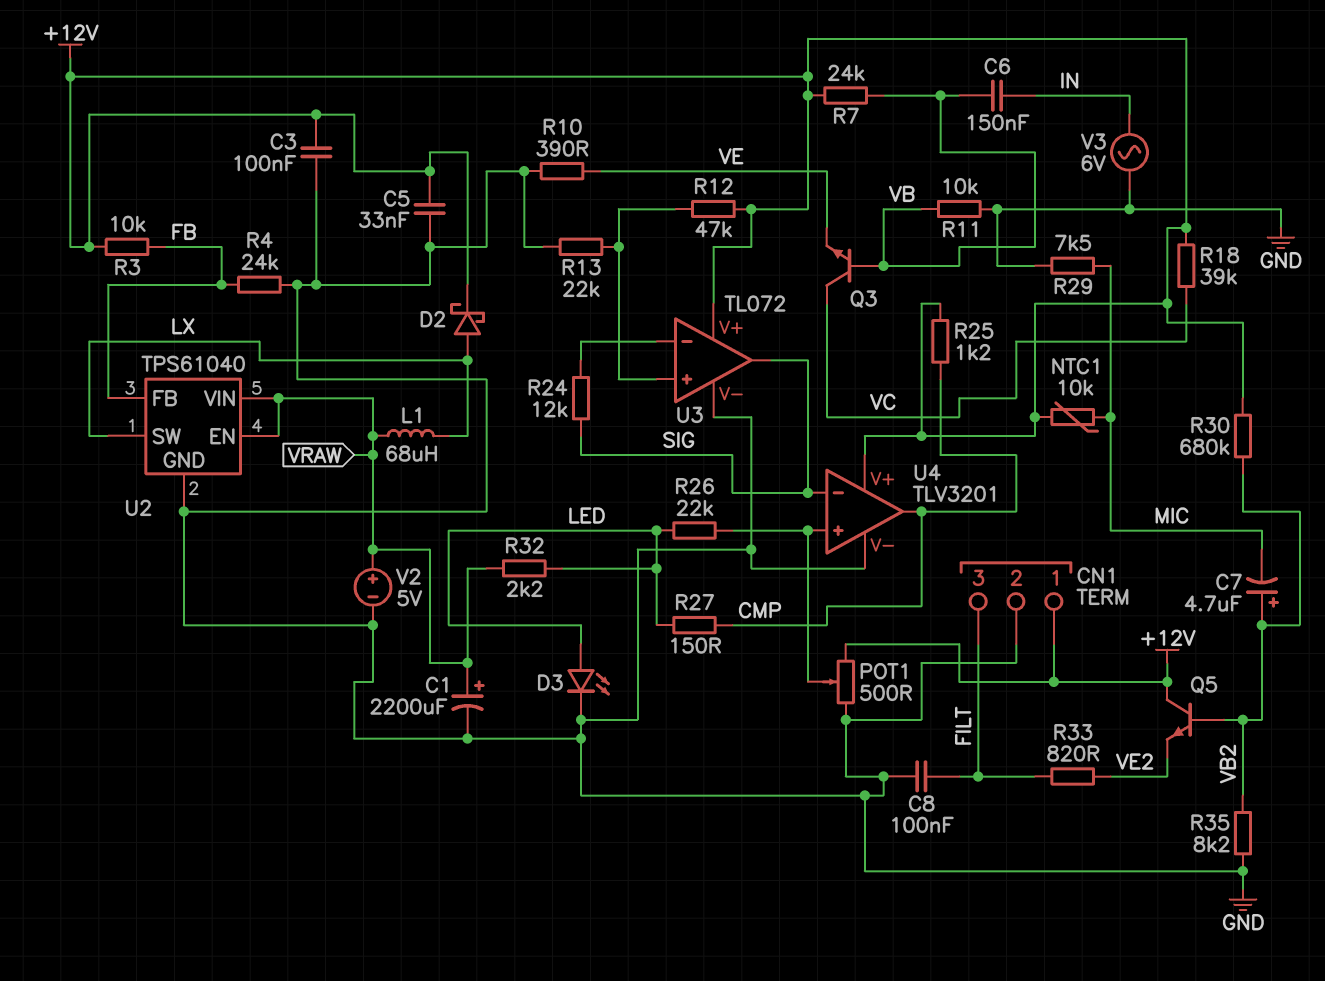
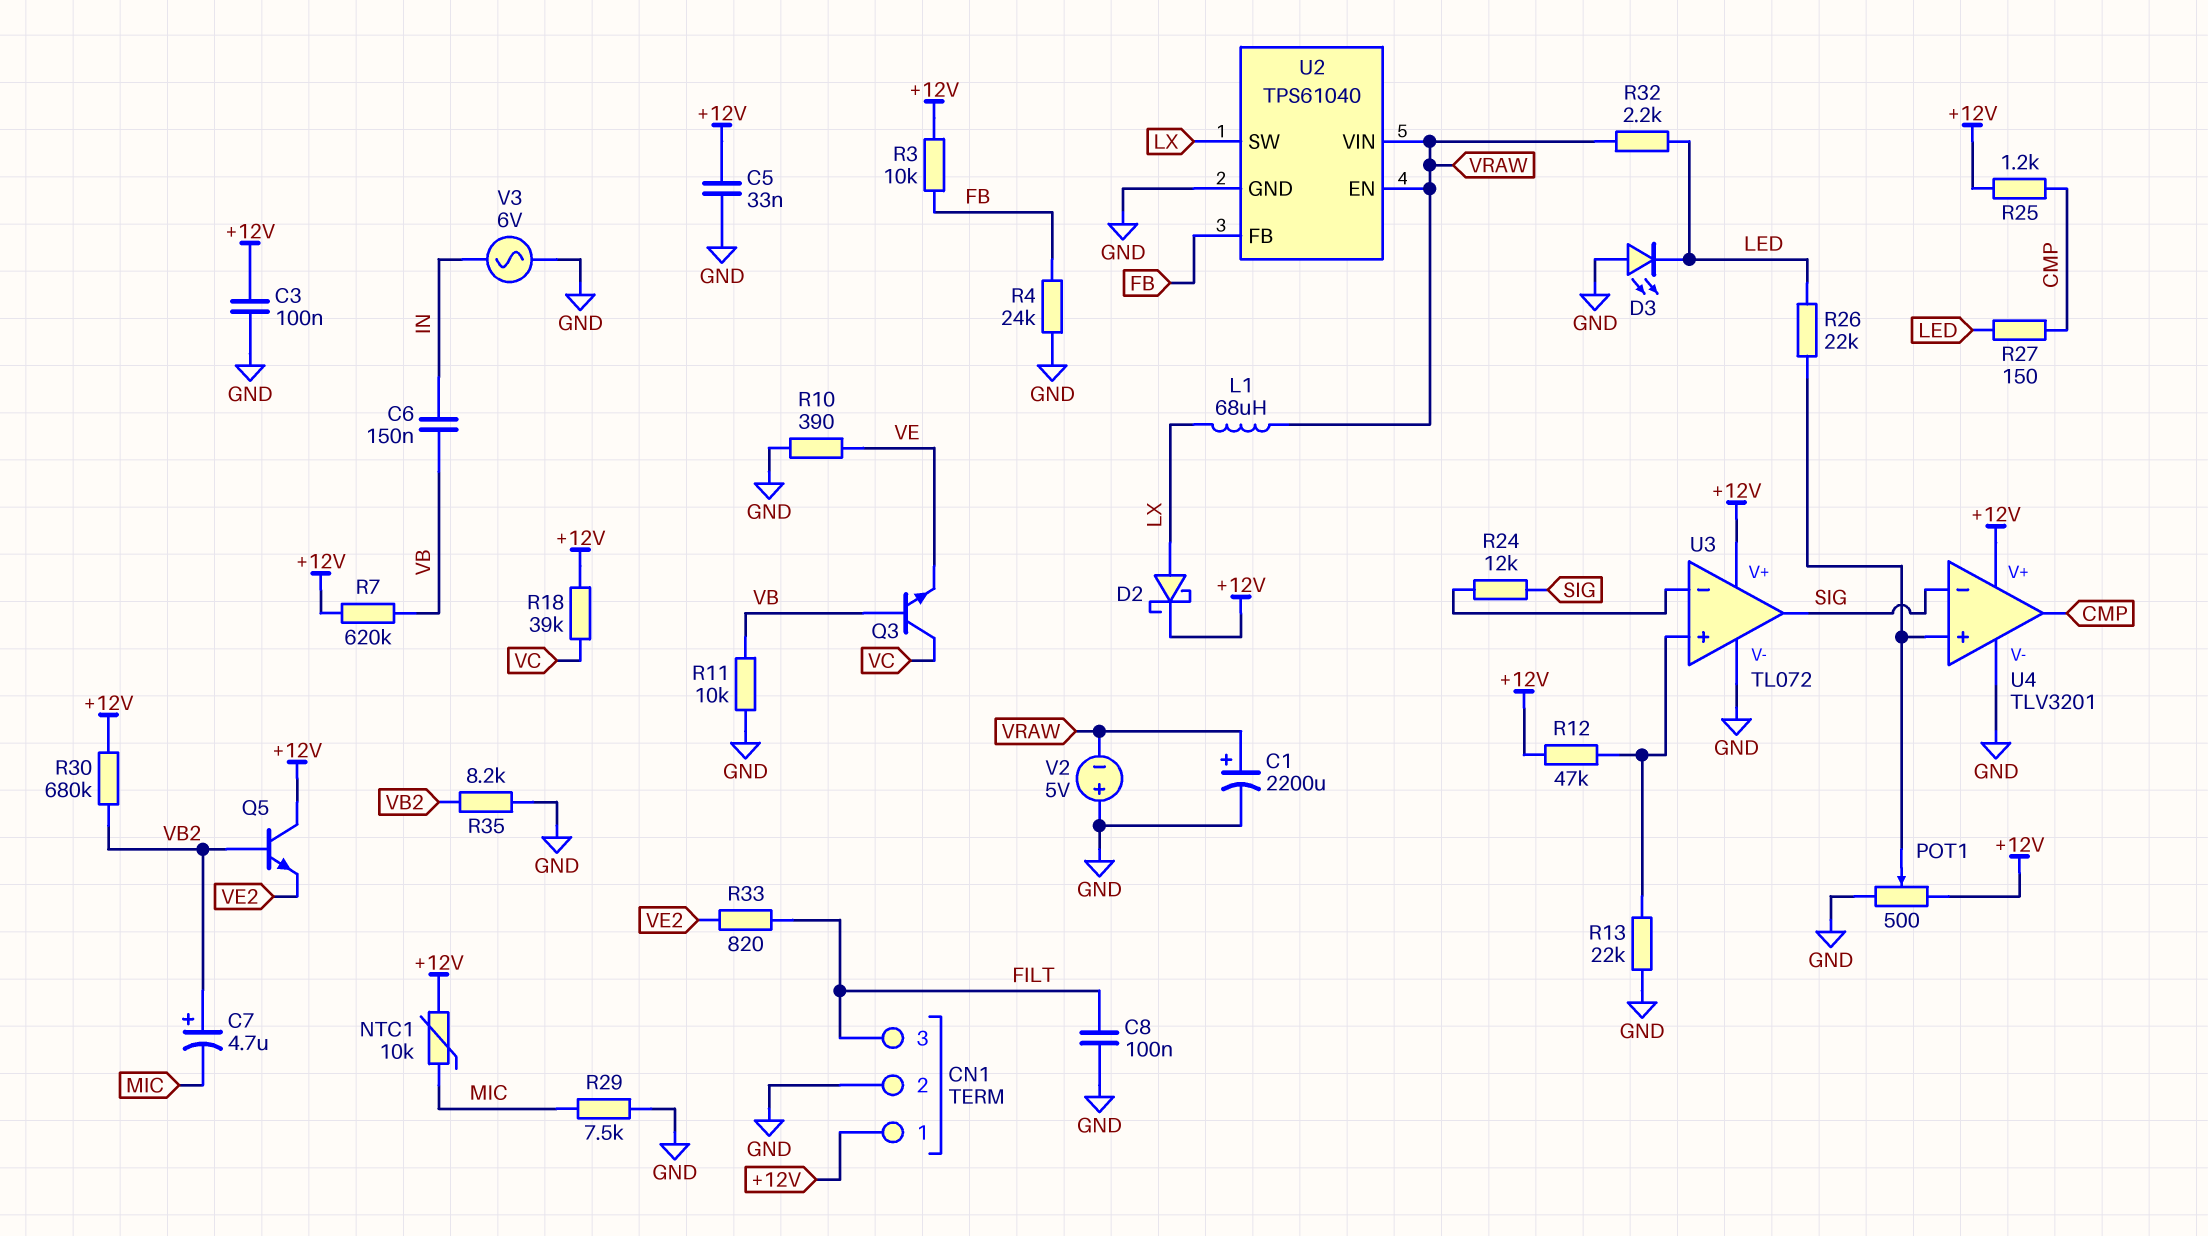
D3: LED (A LED, K GND) -> LED (A GND, K LED)
R7: 24k (+12V, VB) -> 620k (+12V, VB)
V2: 5V (plus VRAW, minus GND) -> 5V (plus GND, minus VRAW)

